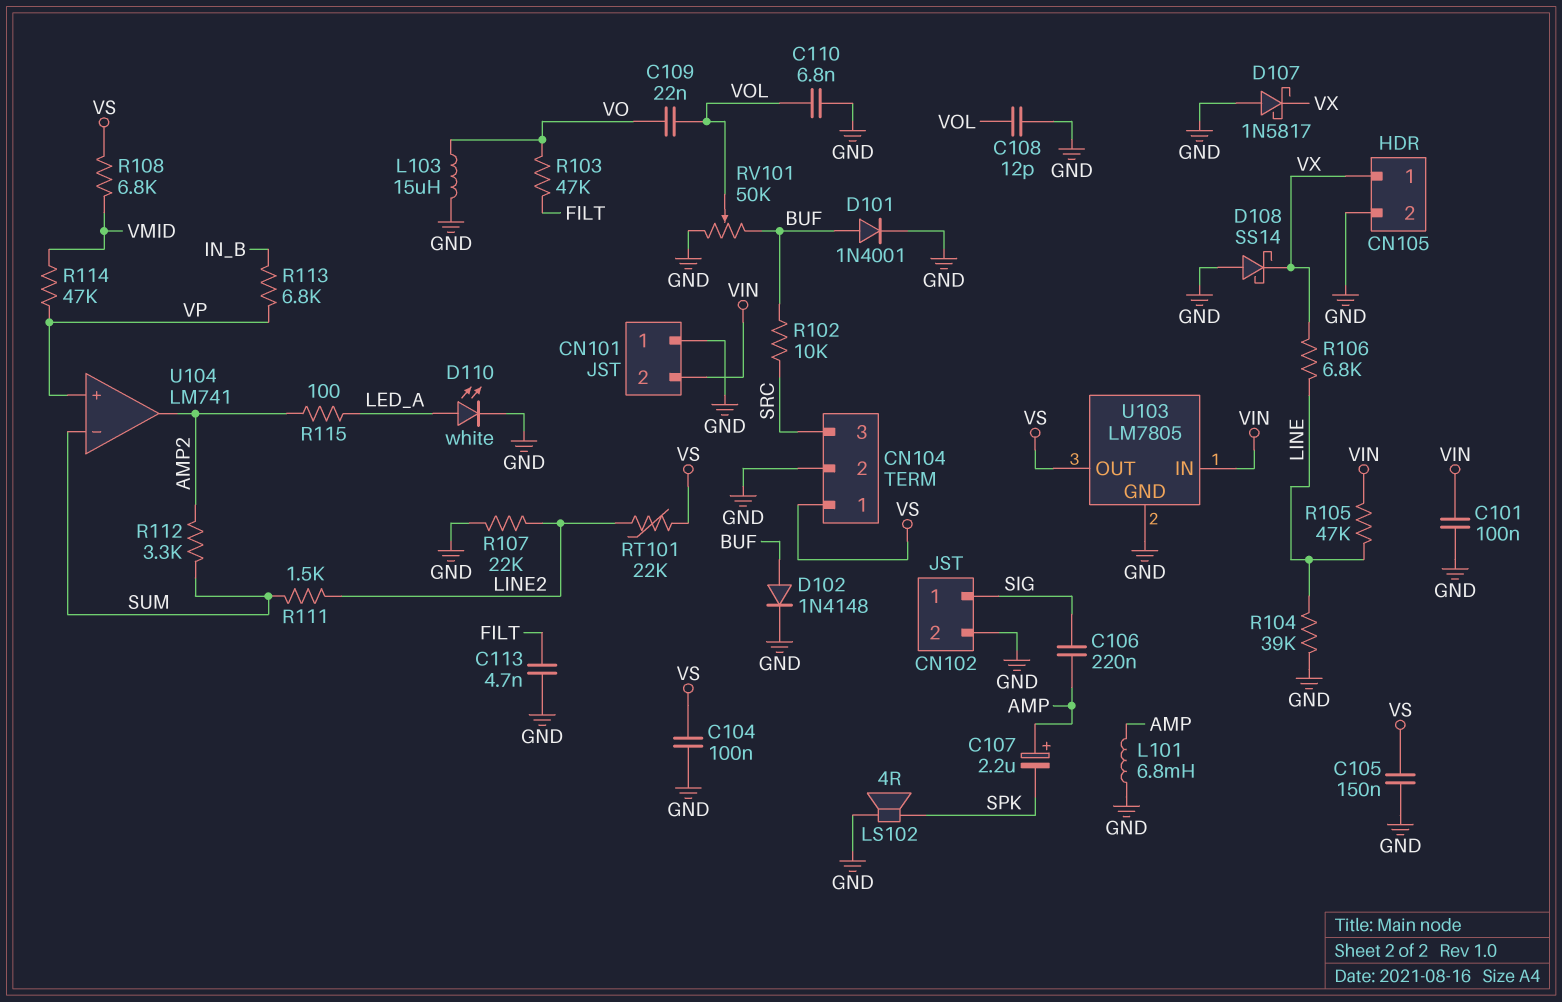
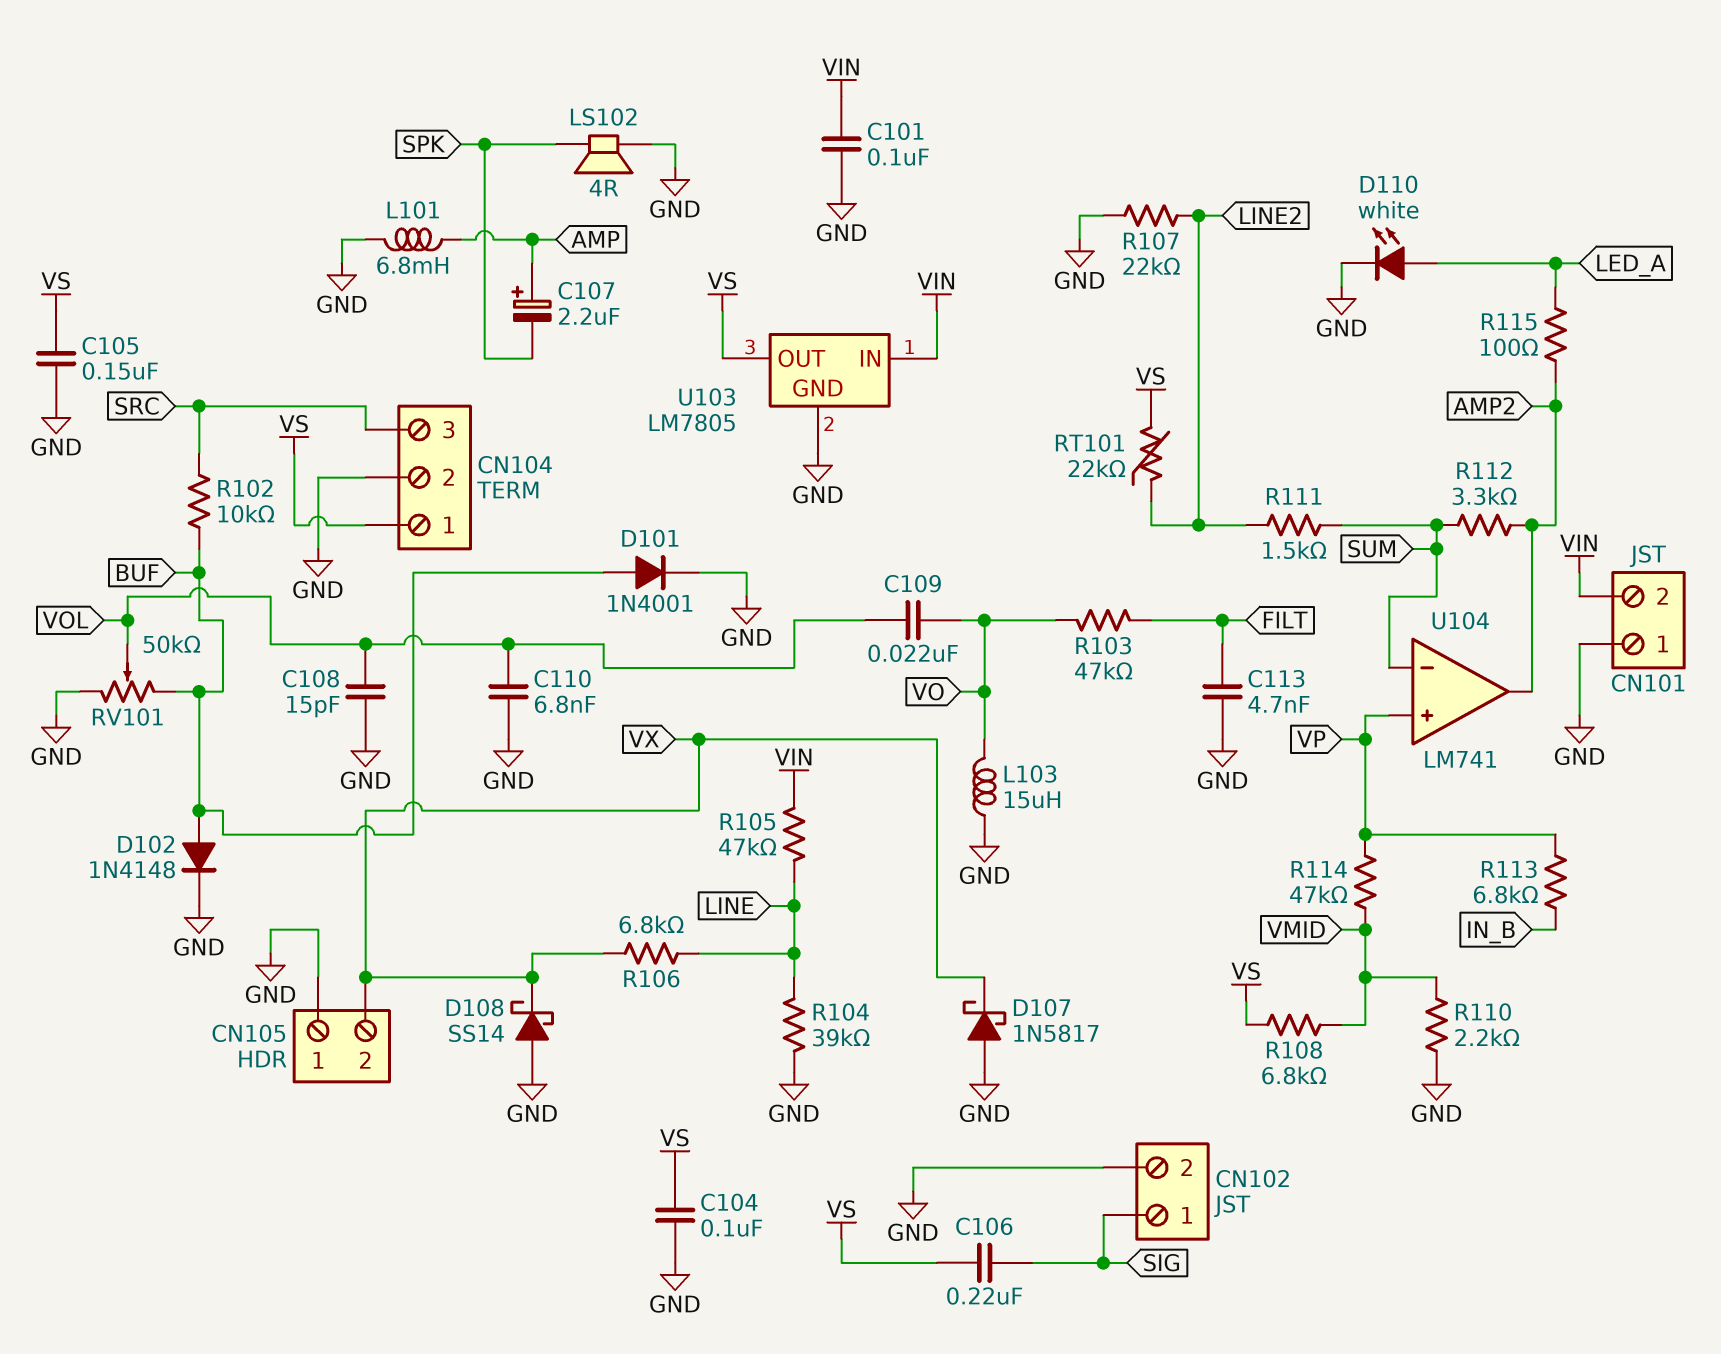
C106: 220nF (AMP, SIG) -> 220nF (SIG, VS)
C108: 12pF (GND, VOL) -> 15pF (GND, VOL)
CN105 pin 1: VX -> GND
CN105 pin 2: GND -> VX
R110: none -> 2.2k (GND, VMID)

